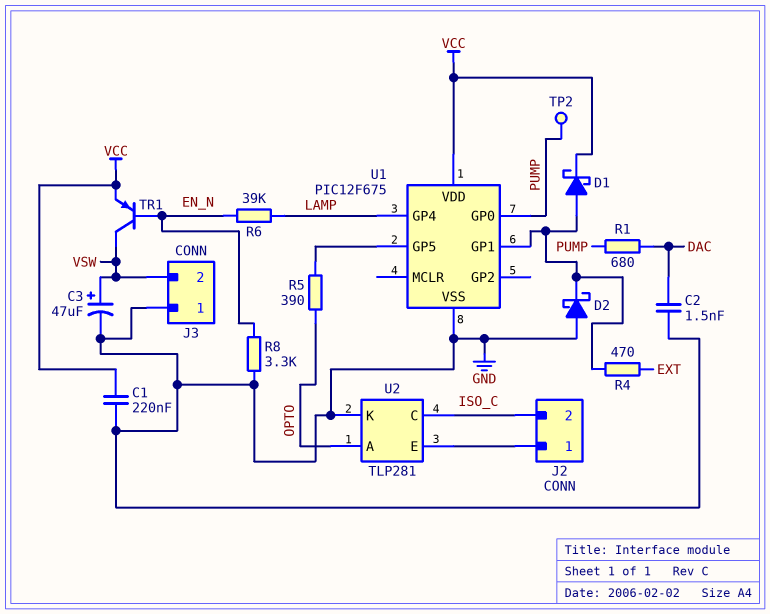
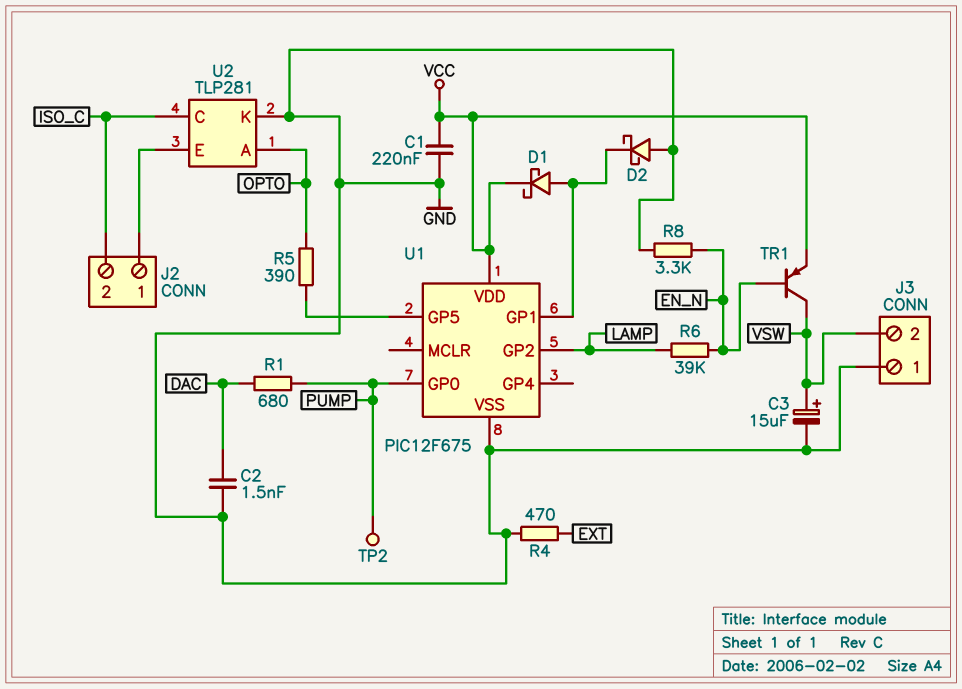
C3: 47uF (plus VSW, minus GND) -> 15uF (plus VSW, minus GND)
R4: 470 (EXT, U1/GP1) -> 470 (EXT, GND)
U1 pin GP2: none -> LAMP
U1 pin GP4: LAMP -> none

